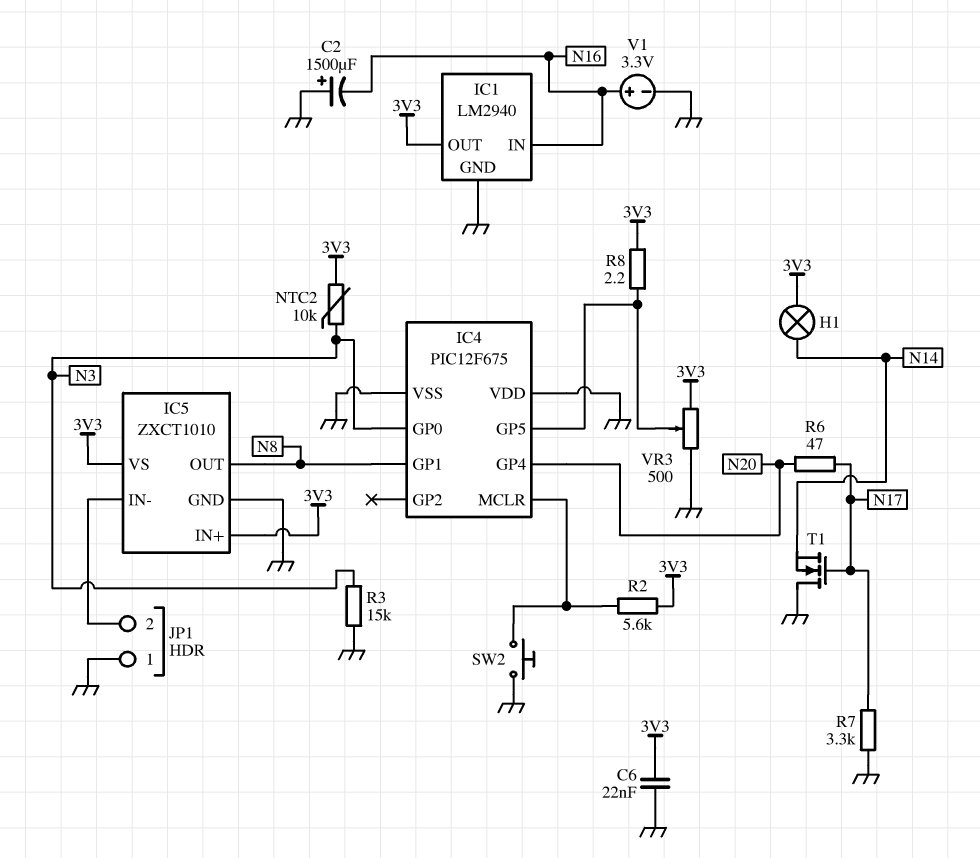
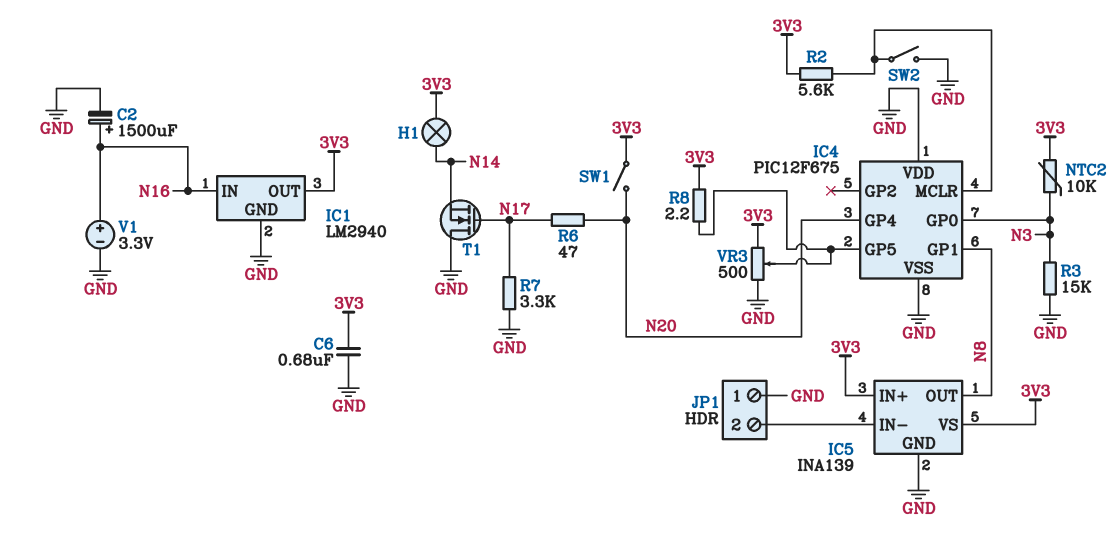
C2: 1500uF (plus GND, minus N16) -> 1500uF (plus N16, minus GND)
C6: 22nF (3V3, GND) -> 680nF (3V3, GND)
IC5: ZXCT1010 -> INA139
SW1: none -> switch (3V3, N20)
SW2: button (GND, IC4/MCLR) -> switch (GND, IC4/MCLR)

